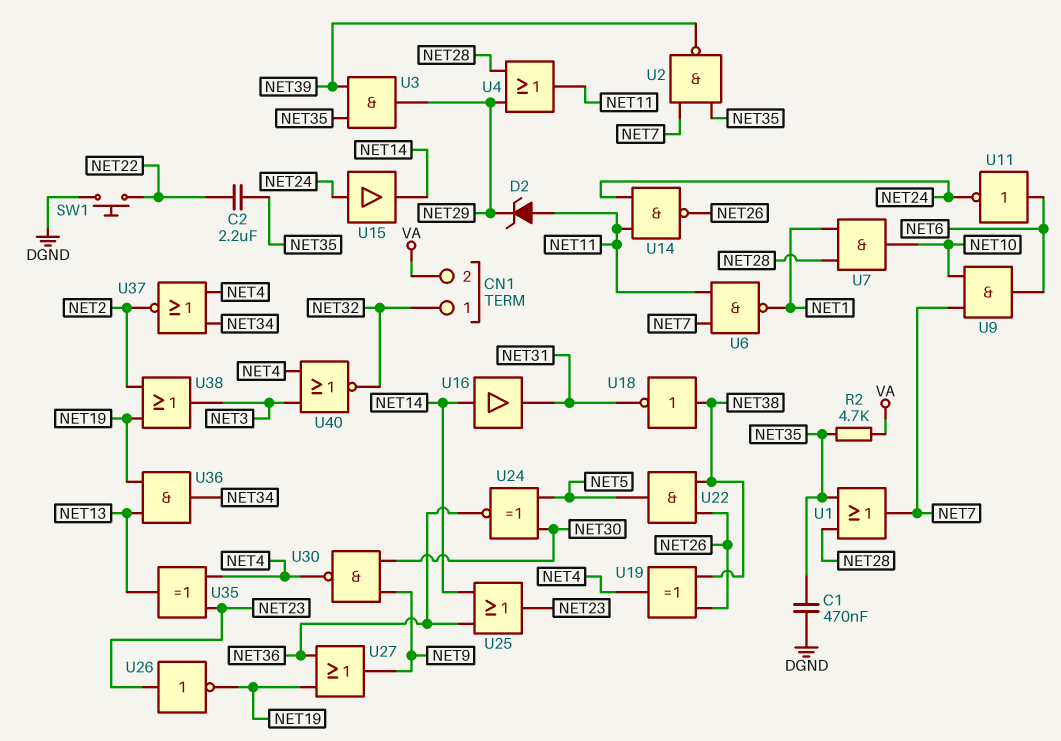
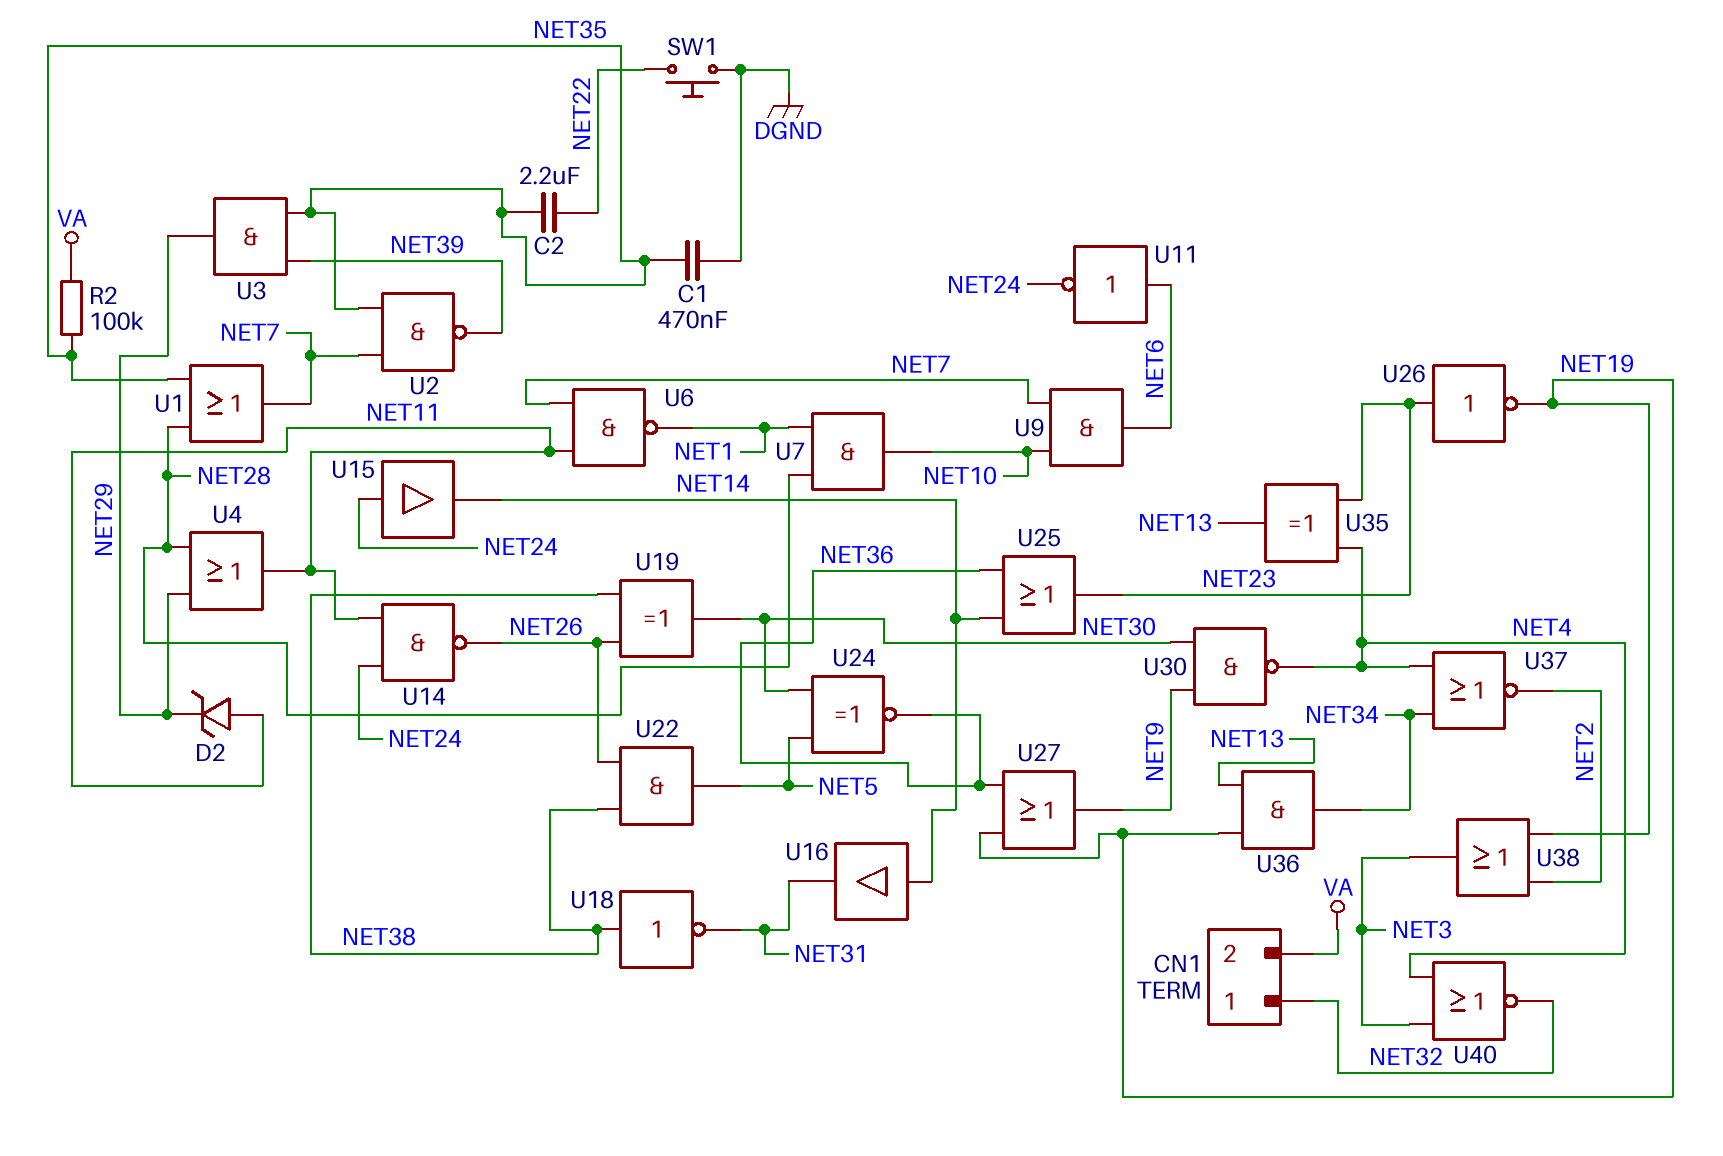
R2: 4.7k (NET35, VA) -> 100k (NET35, VA)
U19: XOR (in NET26, in NET38, out NET4) -> XOR (in NET26, in NET38, out NET30)

